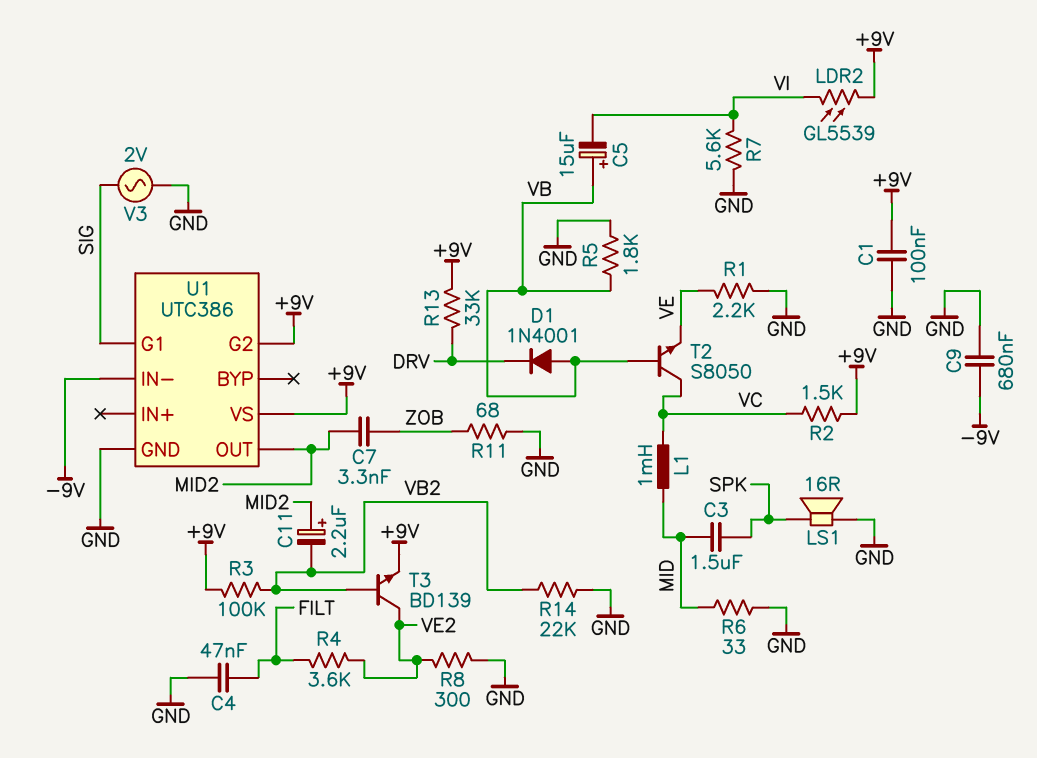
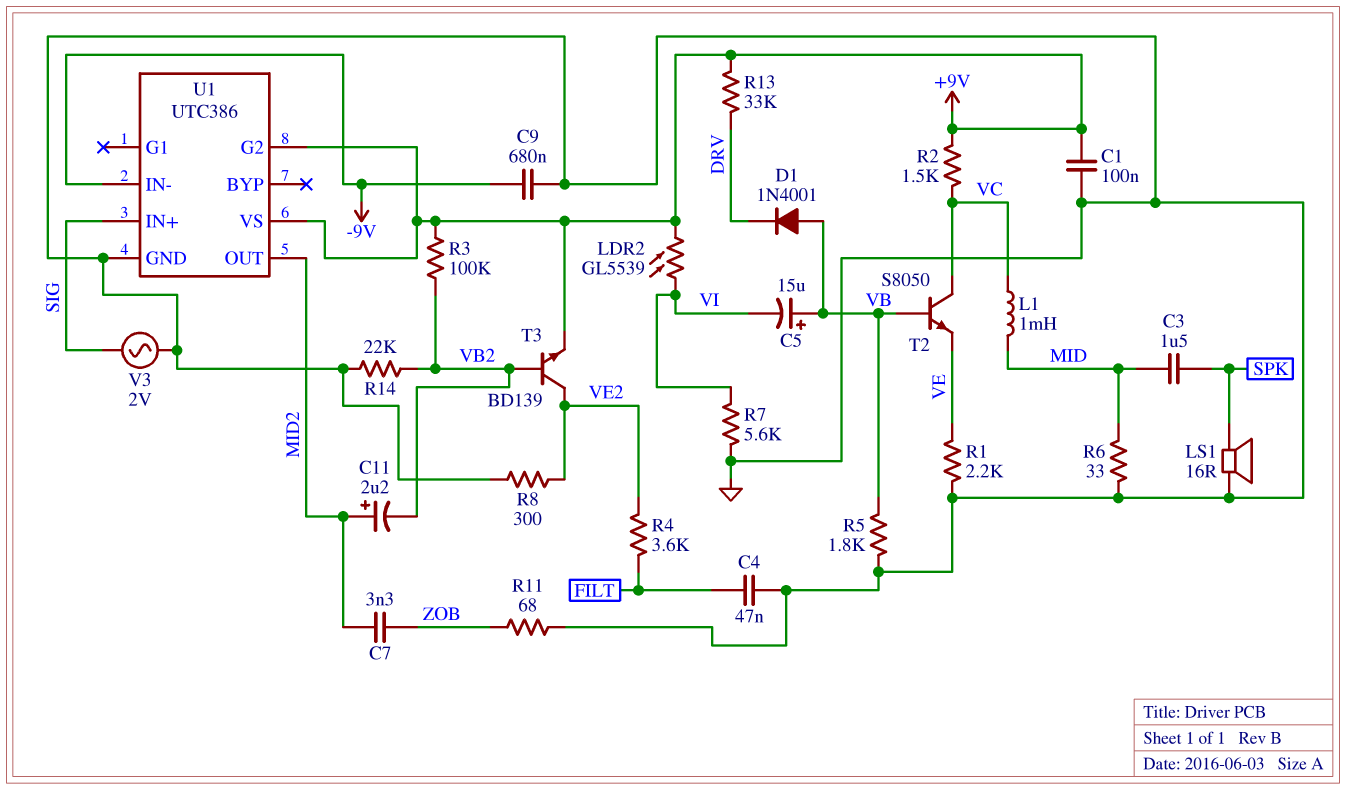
U1 pin G1: SIG -> none
U1 pin IN+: none -> SIG

